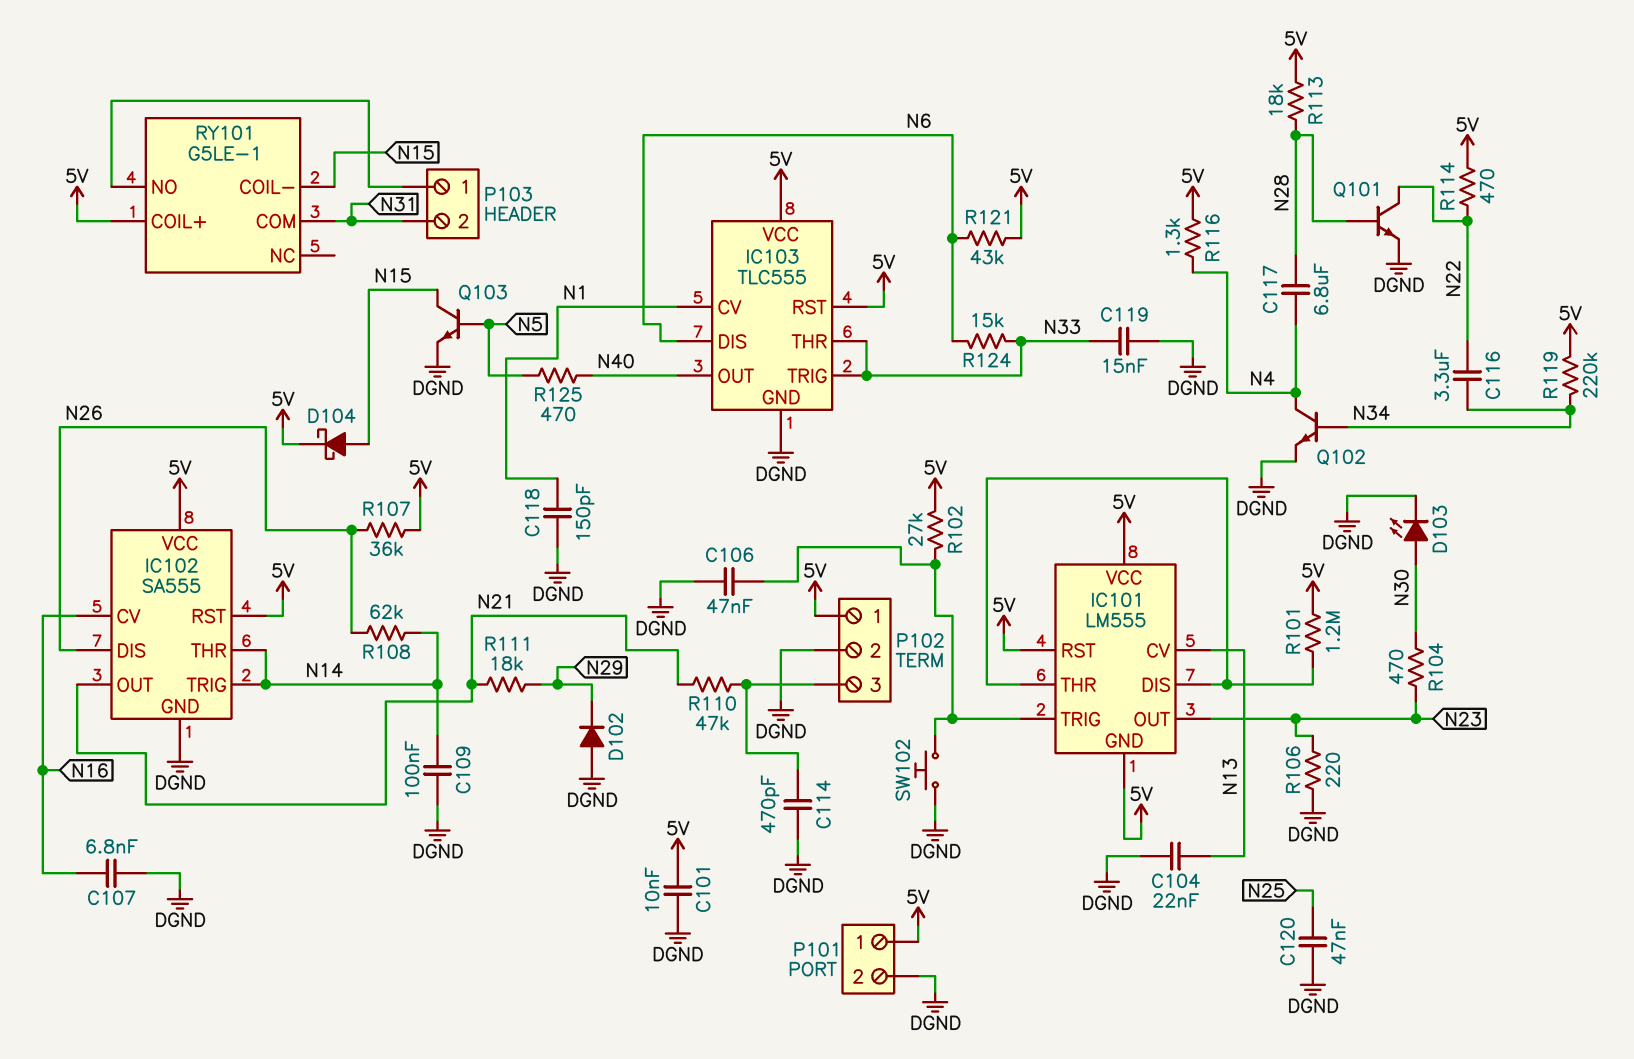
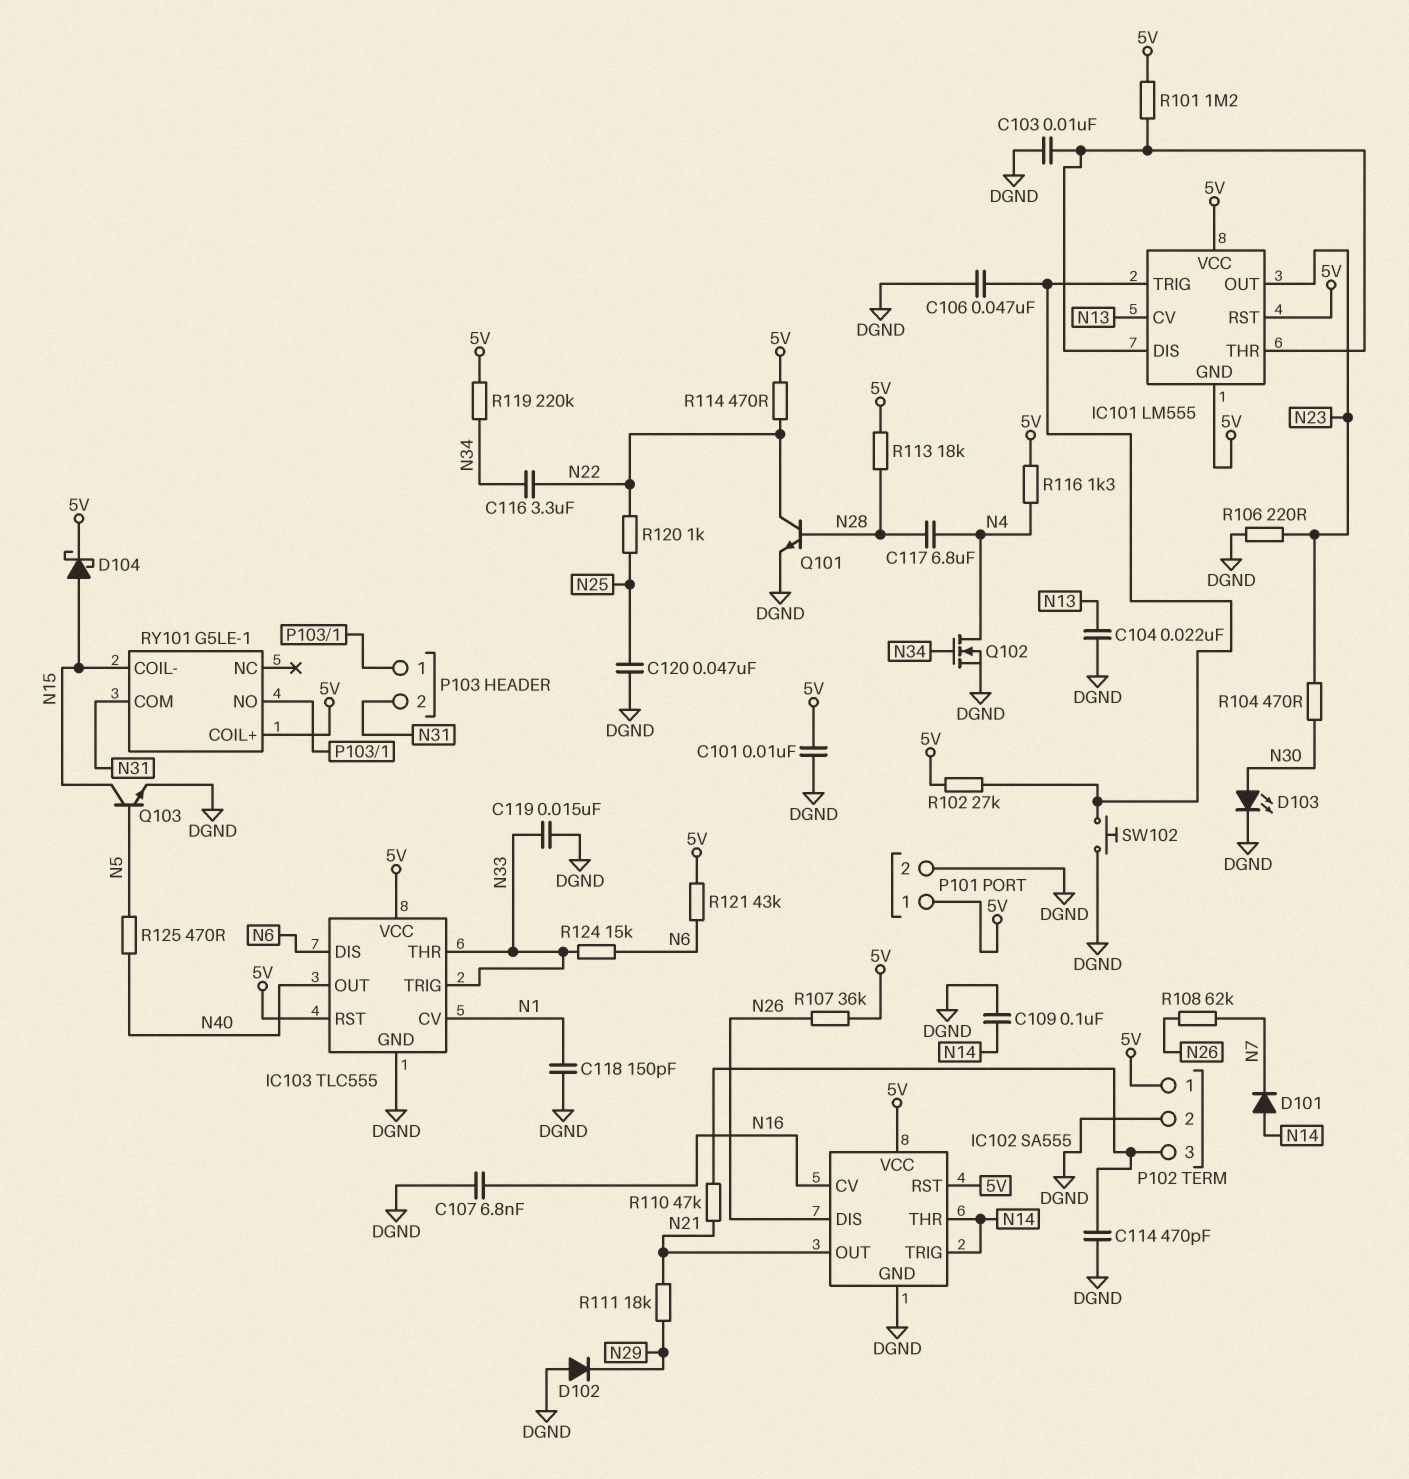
C103: none -> 10nF (DGND, IC101/DIS)
D101: none -> diode (A N14, K N7)
Q102: NPN (B N34, C N4, E DGND) -> NMOS (G N34, D N4, S DGND)
R108: 62k (N14, N26) -> 62k (N7, N26)
R120: none -> 1k (N22, N25)

